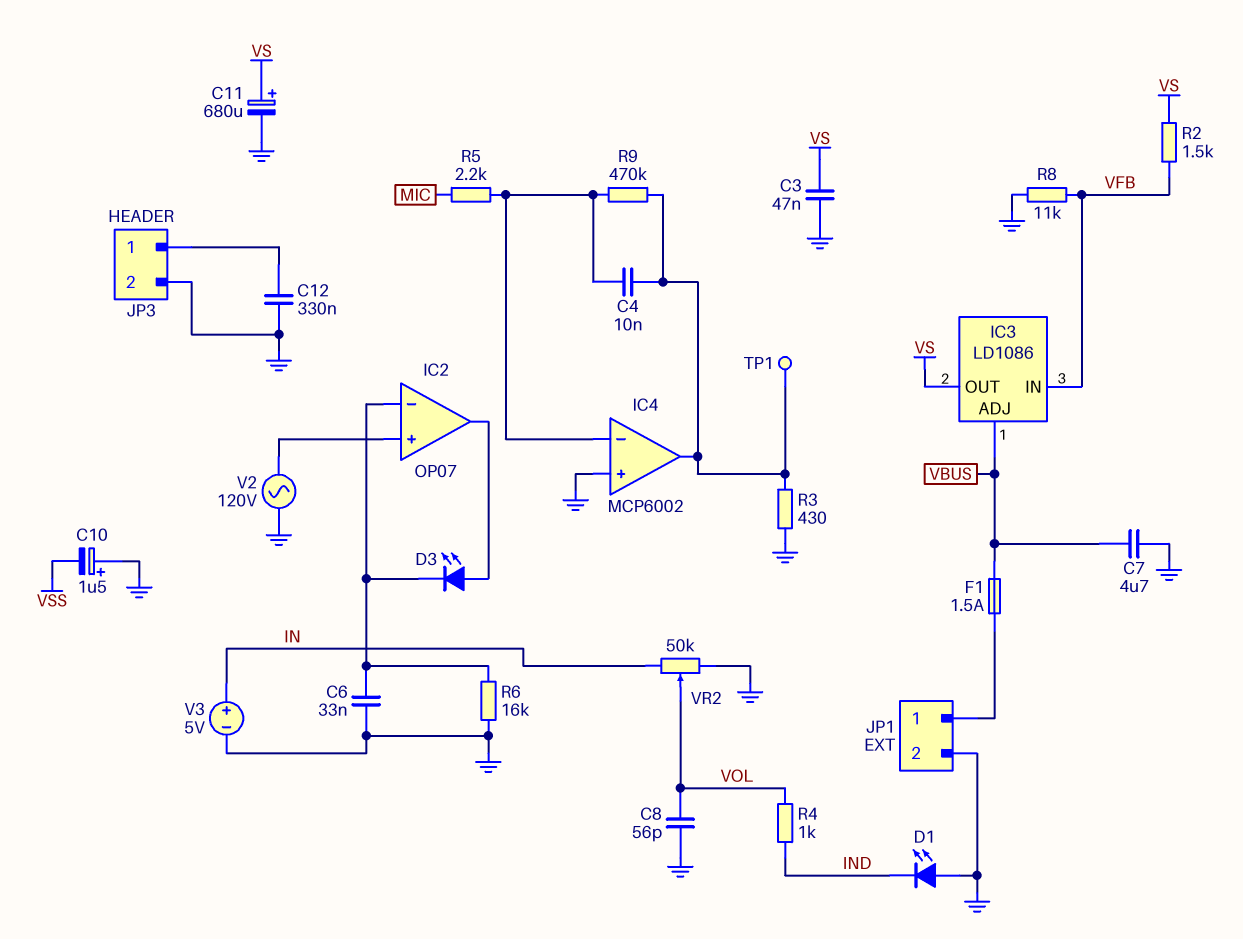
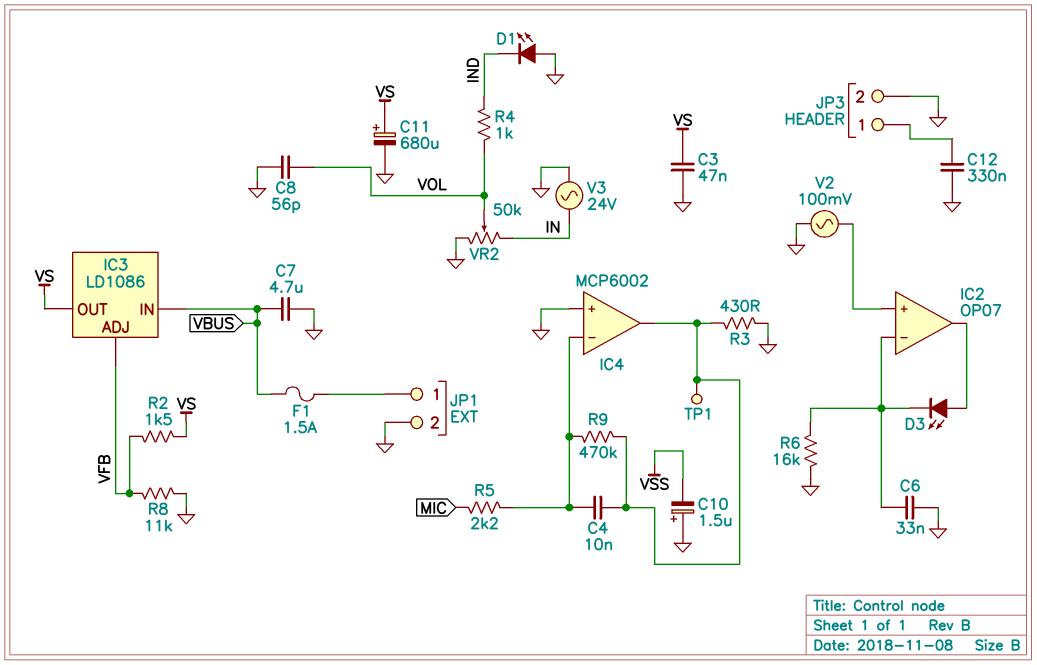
IC3 pin ADJ: VBUS -> VFB
IC3 pin IN: VFB -> VBUS
V2: AC 120V (GND, IC2/in+) -> AC 100mV (GND, IC2/in+)
V3: 5V (plus IN, minus GND) -> AC 24V (GND, IN)

